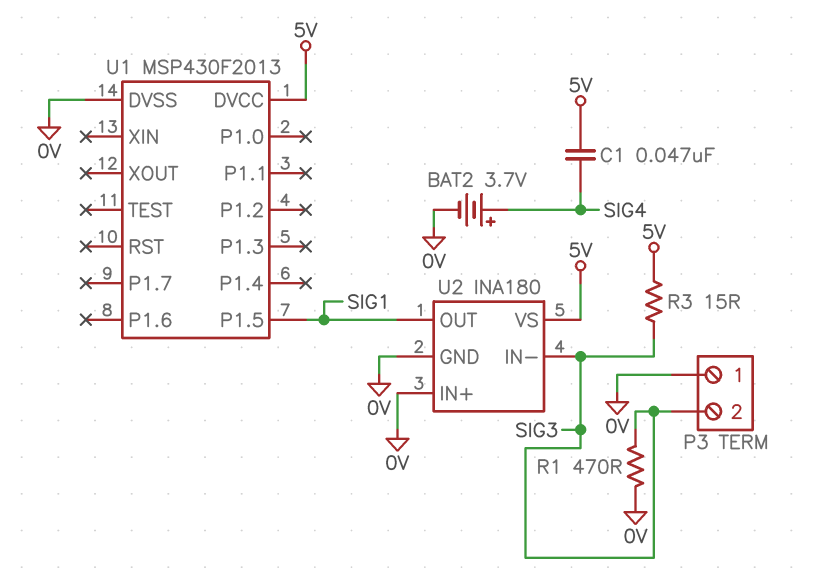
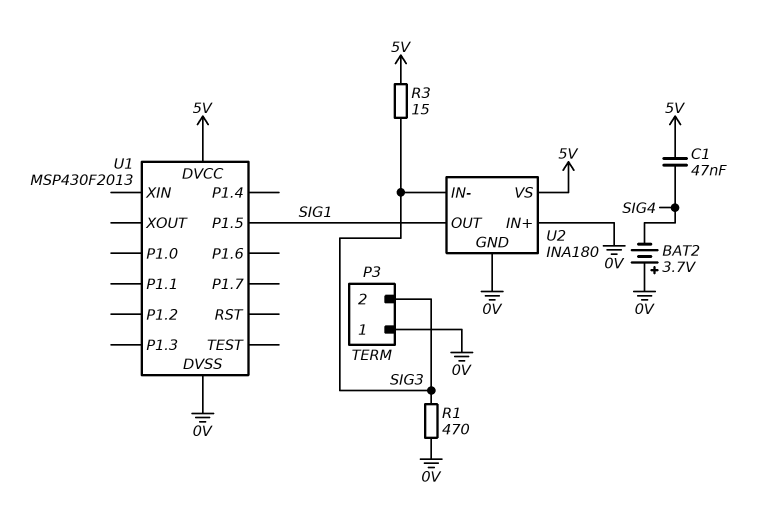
BAT2: 3.7V (plus SIG4, minus 0V) -> 3.7V (plus 0V, minus SIG4)

